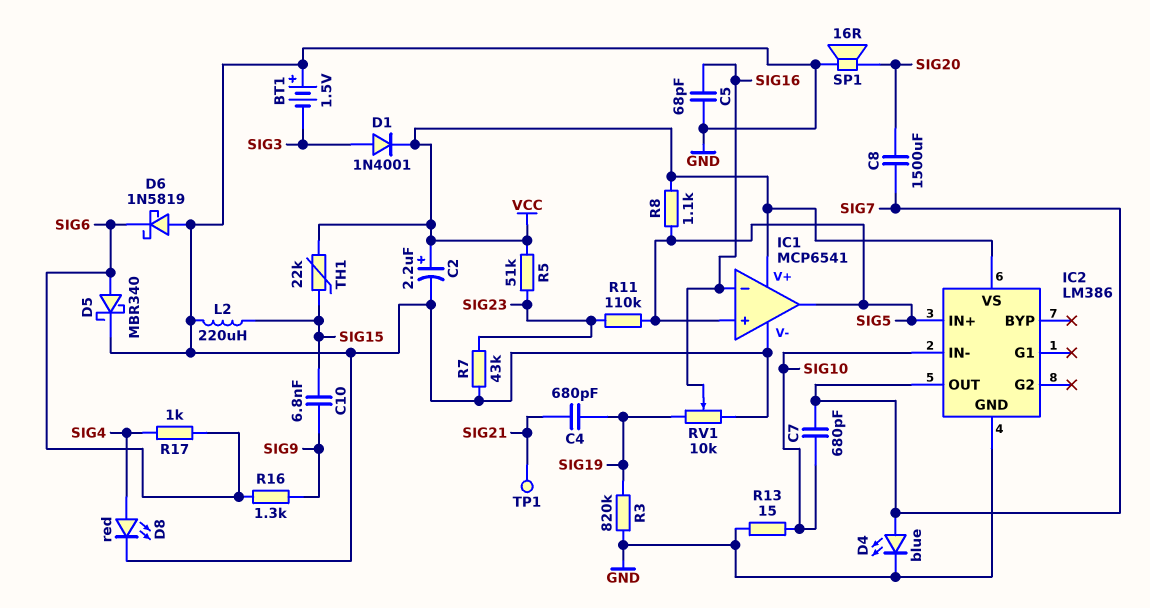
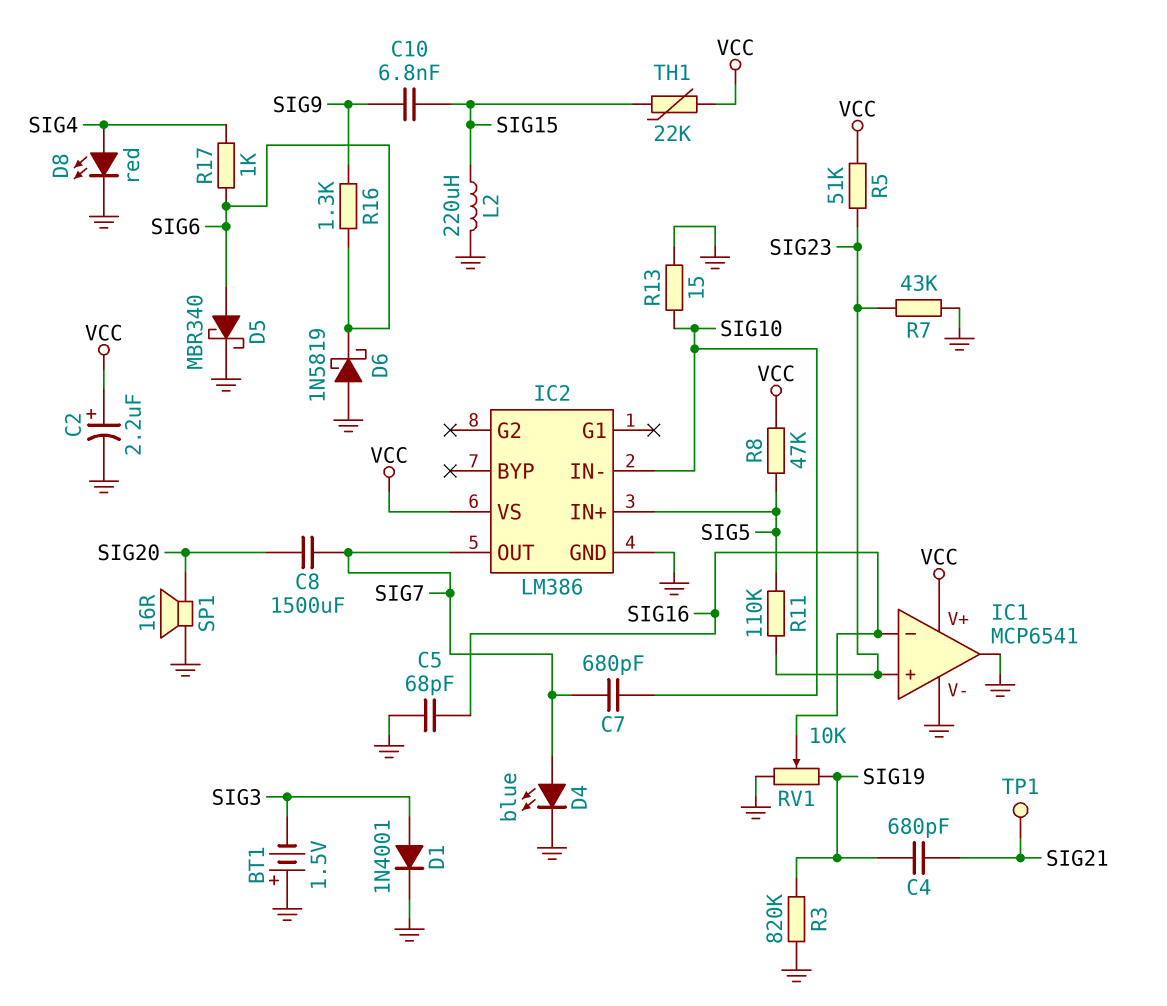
D1: diode 1N4001 (A SIG3, K VCC) -> diode 1N4001 (A SIG3, K GND)
IC1 pin in+: SIG5 -> SIG23
IC1 pin out: SIG5 -> GND
R8: 1.1k (SIG5, VCC) -> 47k (SIG5, VCC)

